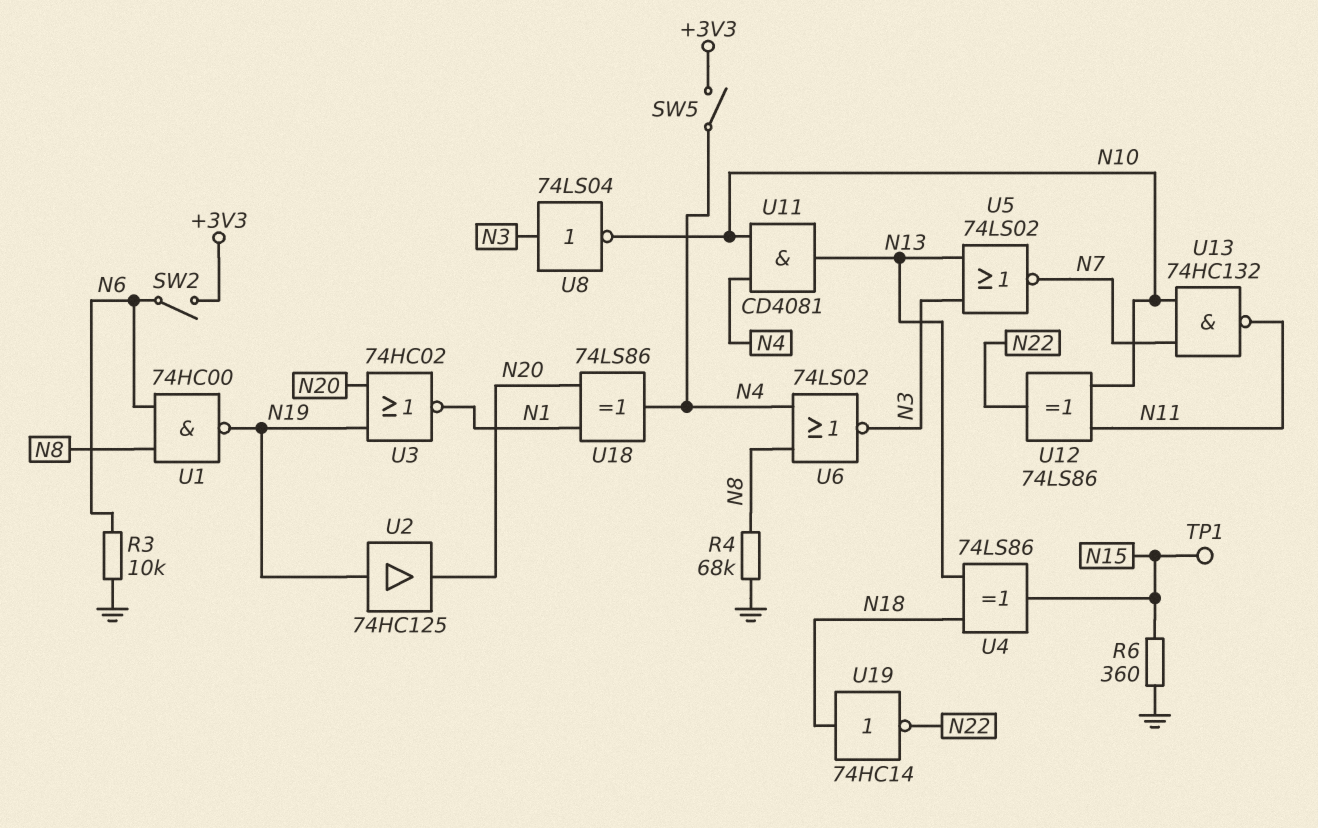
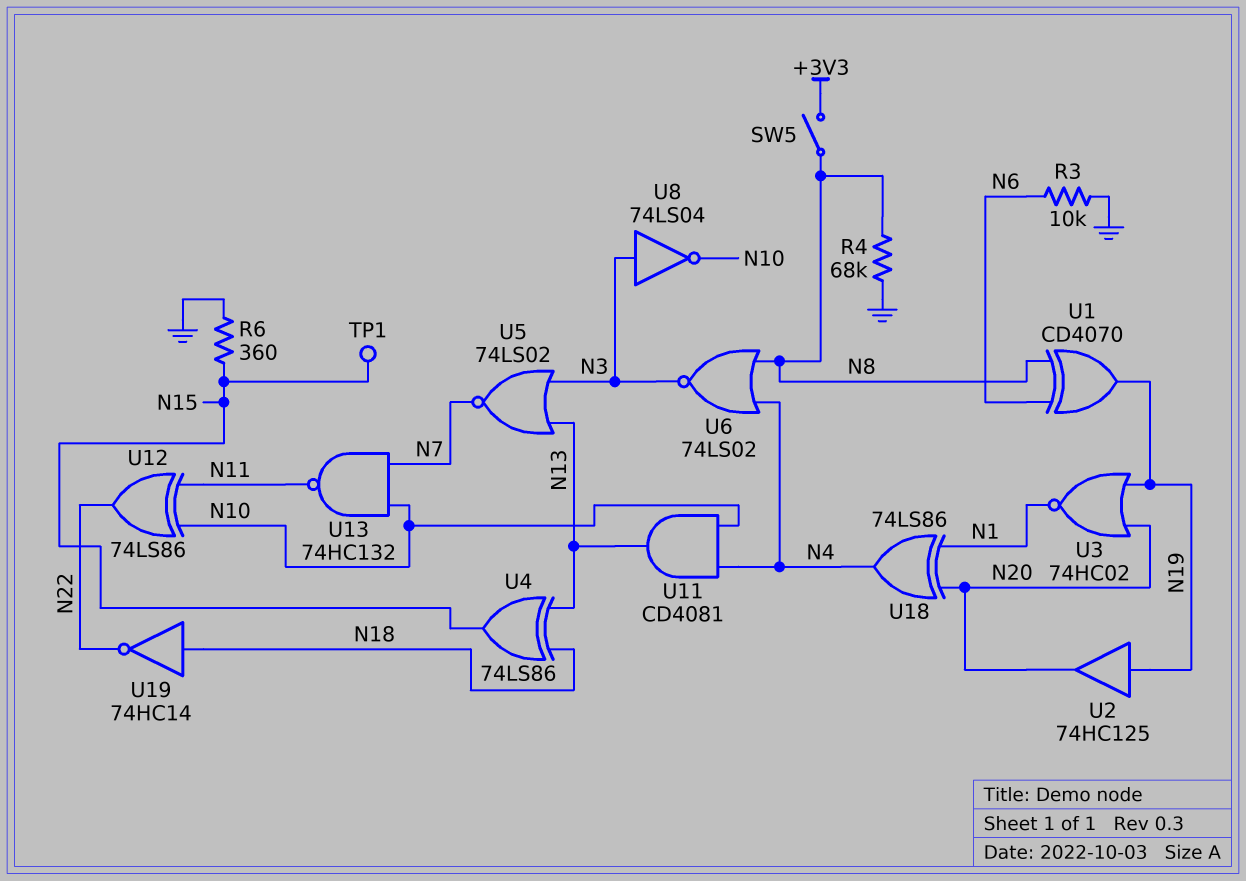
SW2: switch (+3V3, N6) -> none
SW5: switch (+3V3, N4) -> switch (+3V3, N8)
U1: NAND 74HC00 (in N6, in N8, out N19) -> XOR CD4070 (in N6, in N8, out N19)

